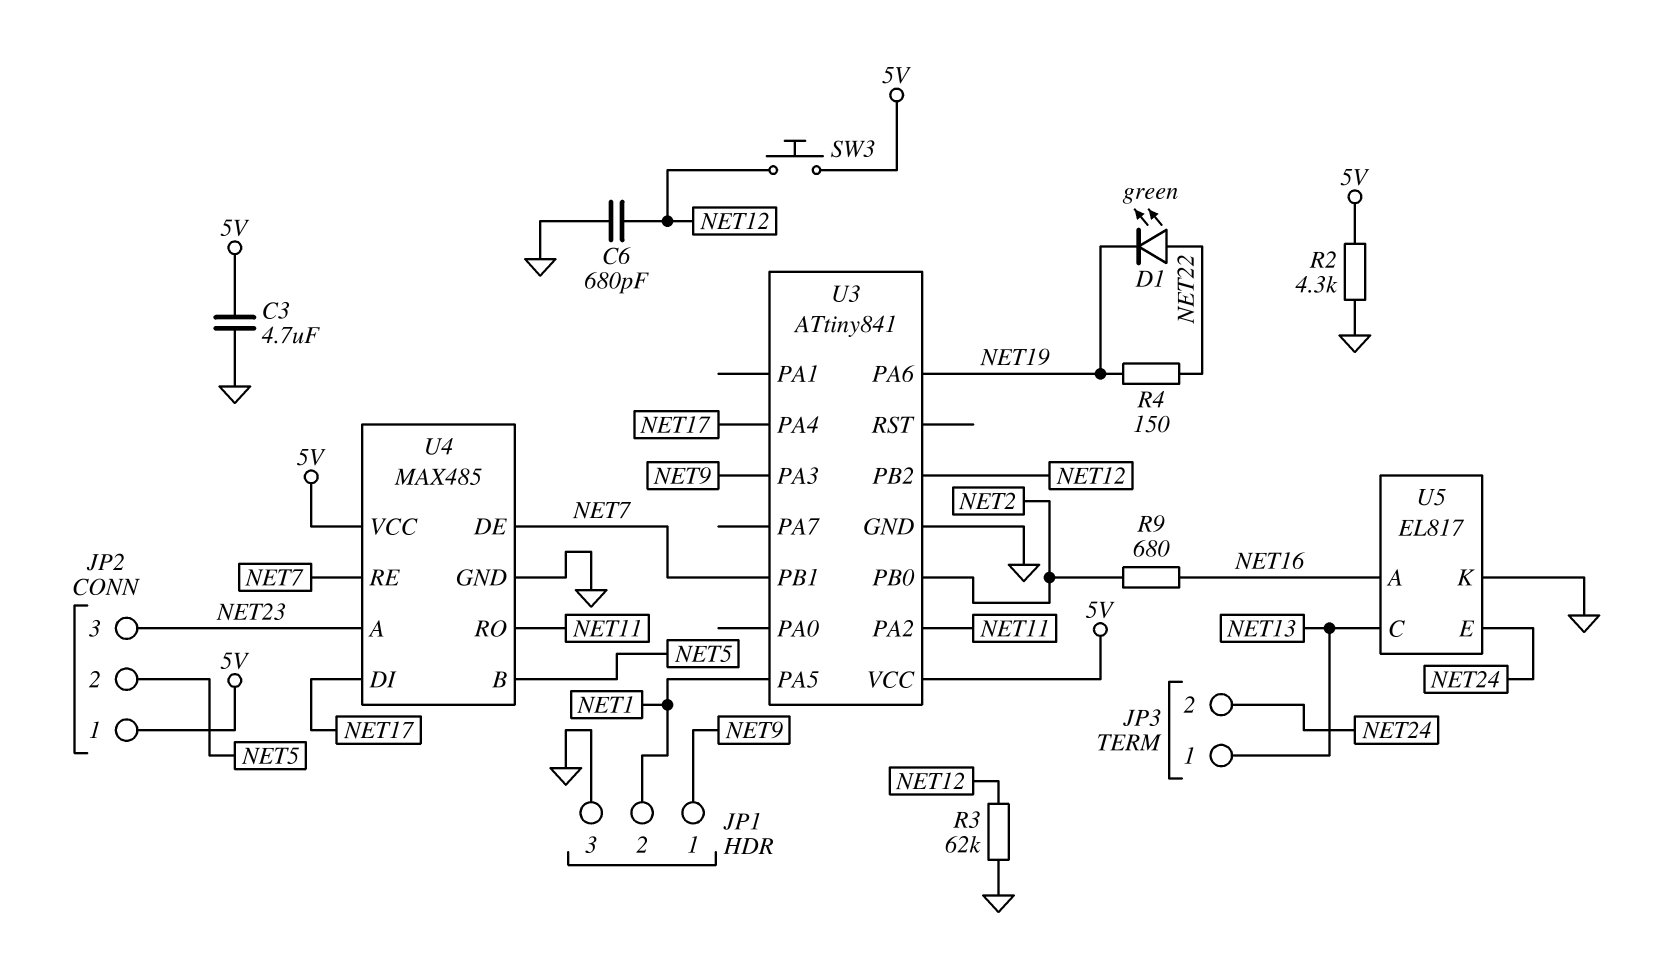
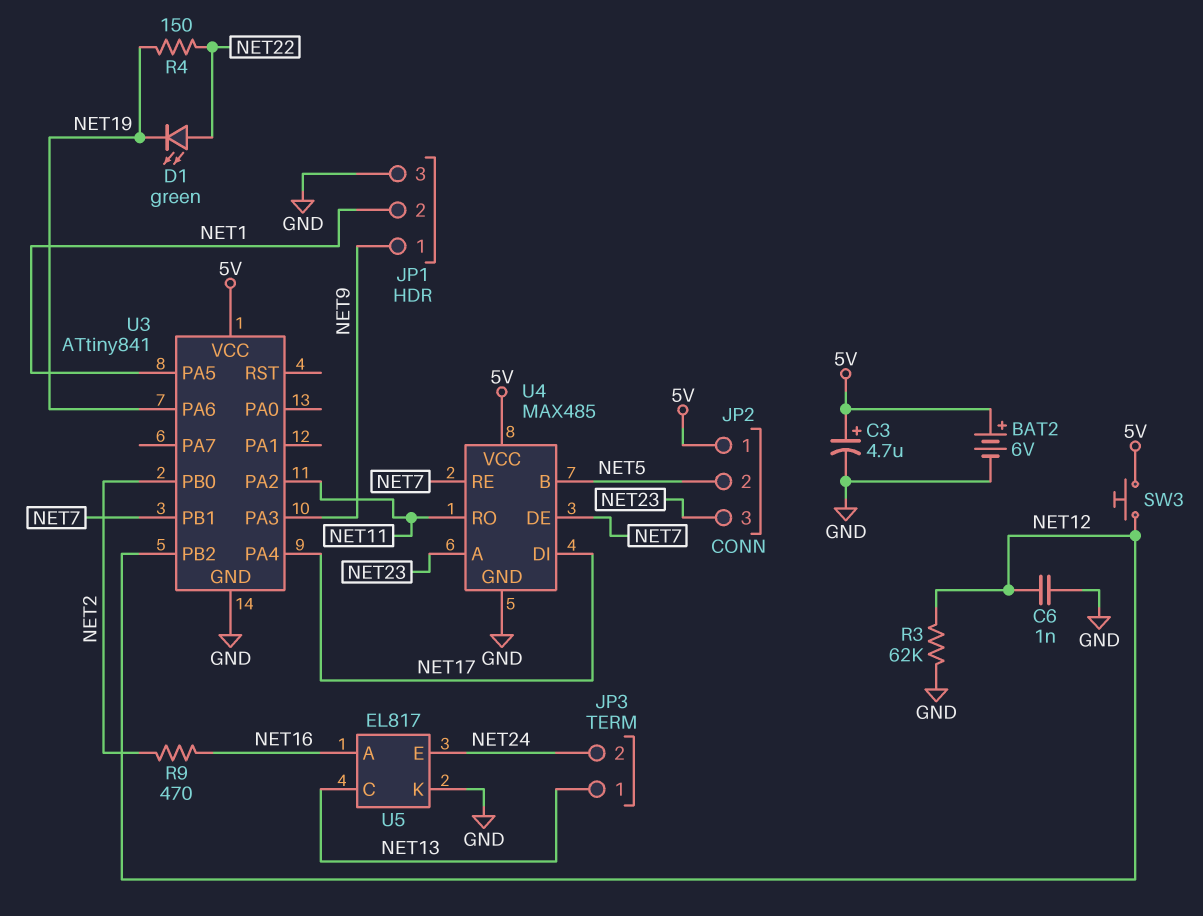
BAT2: none -> 6V (plus 5V, minus GND)
C3: 4.7uF (5V, GND) -> 4.7uF (plus 5V, minus GND)
C6: 680pF (GND, NET12) -> 1nF (GND, NET12)
R2: 4.3k (5V, GND) -> none
R9: 680 (NET2, NET16) -> 470 (NET2, NET16)

